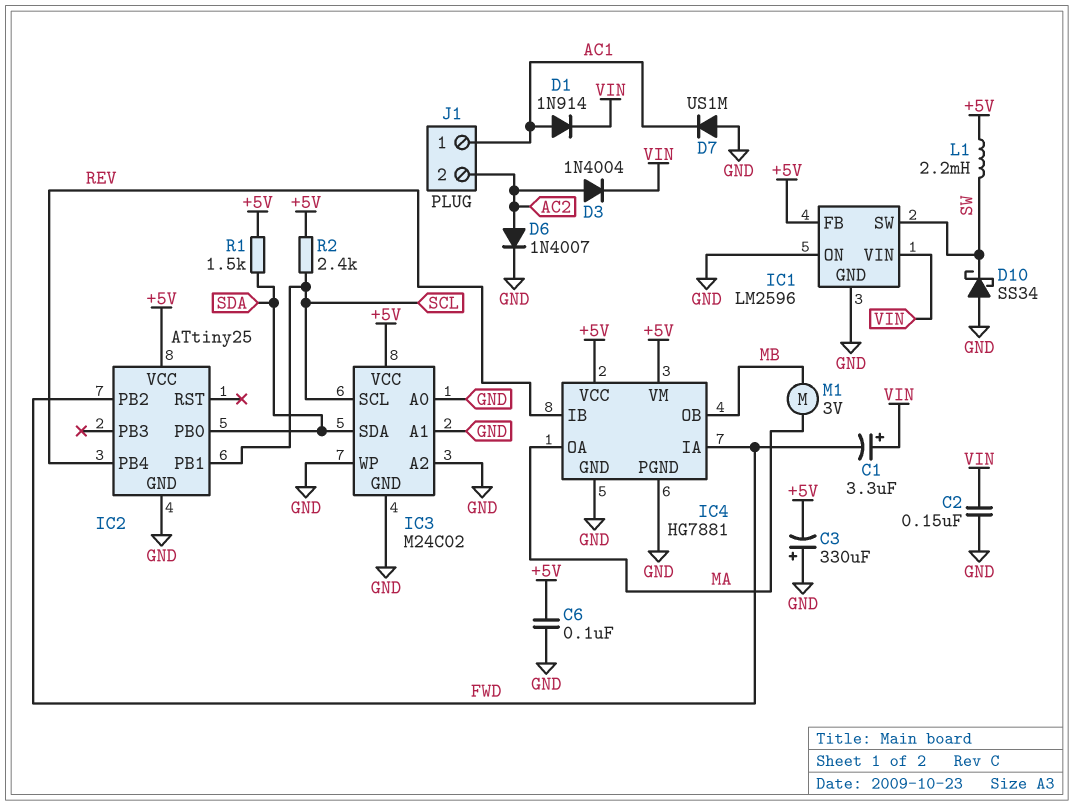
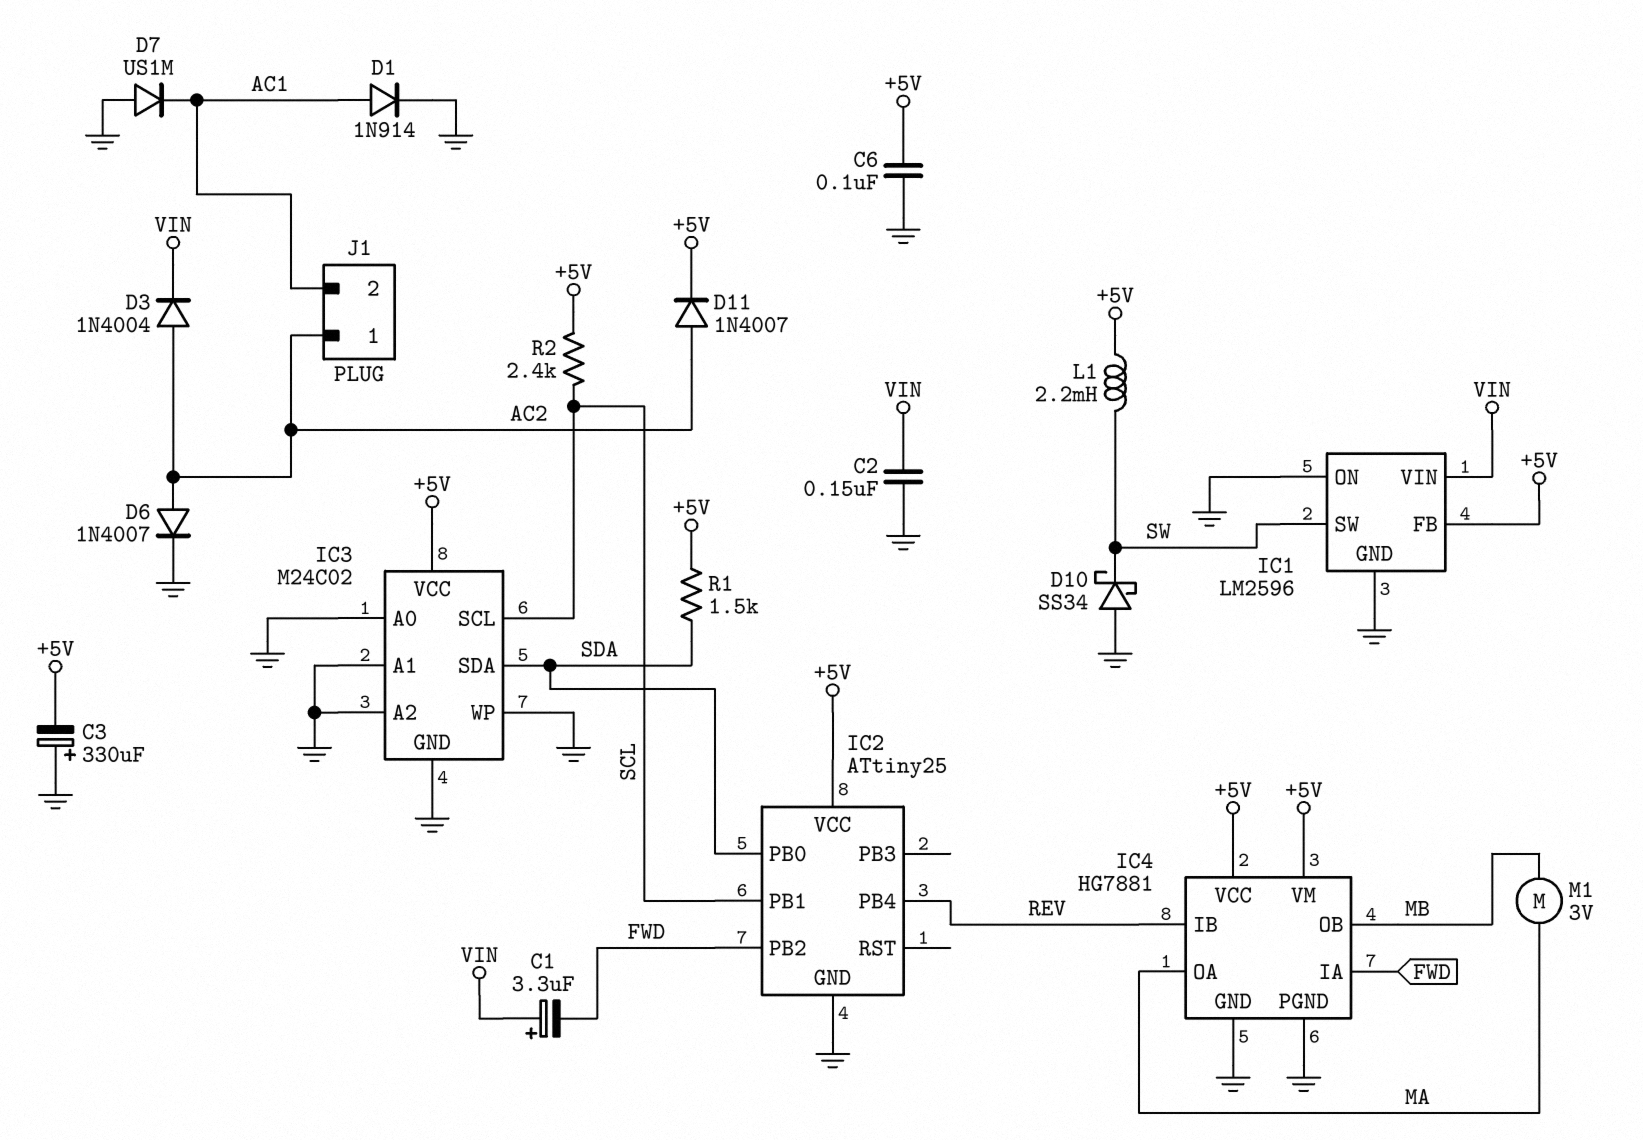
D1: diode 1N914 (A AC1, K VIN) -> diode 1N914 (A AC1, K GND)
D11: none -> diode 1N4007 (A AC2, K +5V)
J1 pin 1: AC1 -> AC2
J1 pin 2: AC2 -> AC1

